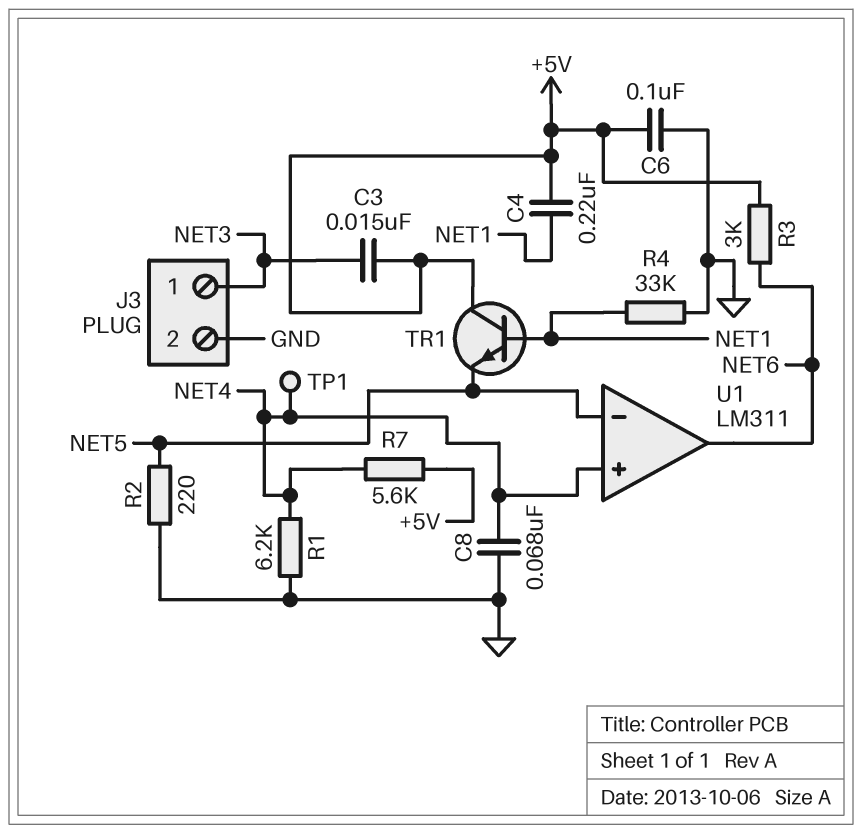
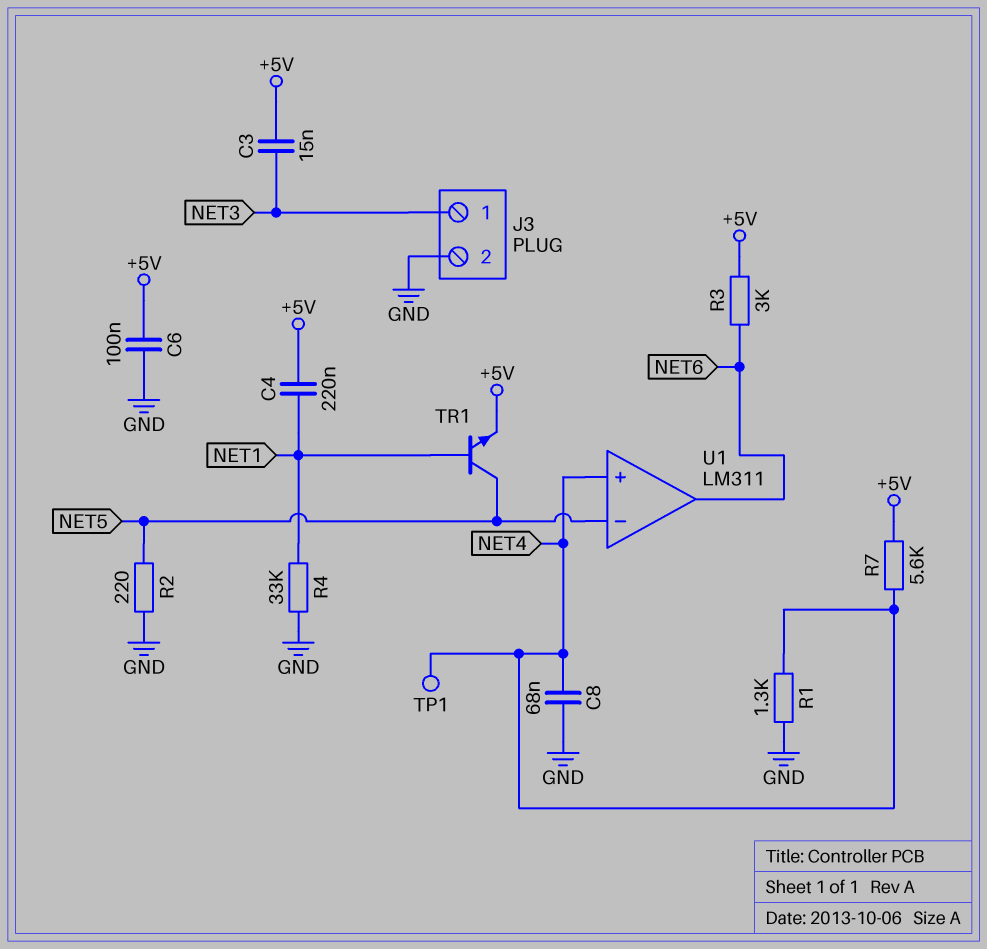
R1: 6.2k (GND, NET4) -> 1.3k (GND, NET4)
TR1: NPN (B NET1, C +5V, E NET5) -> NPN (B NET1, C NET5, E +5V)

